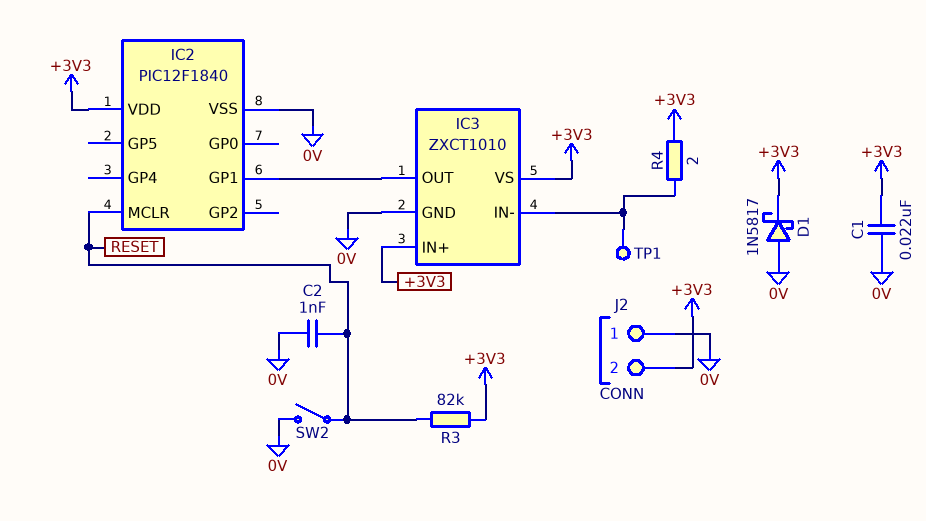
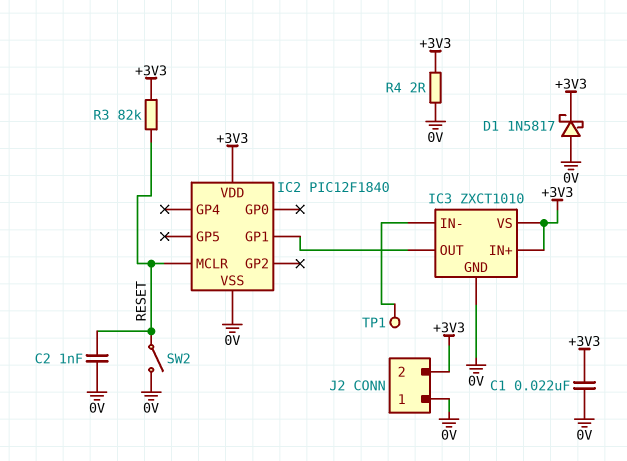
R4: 2 (+3V3, IC3/IN-) -> 2 (+3V3, 0V)

